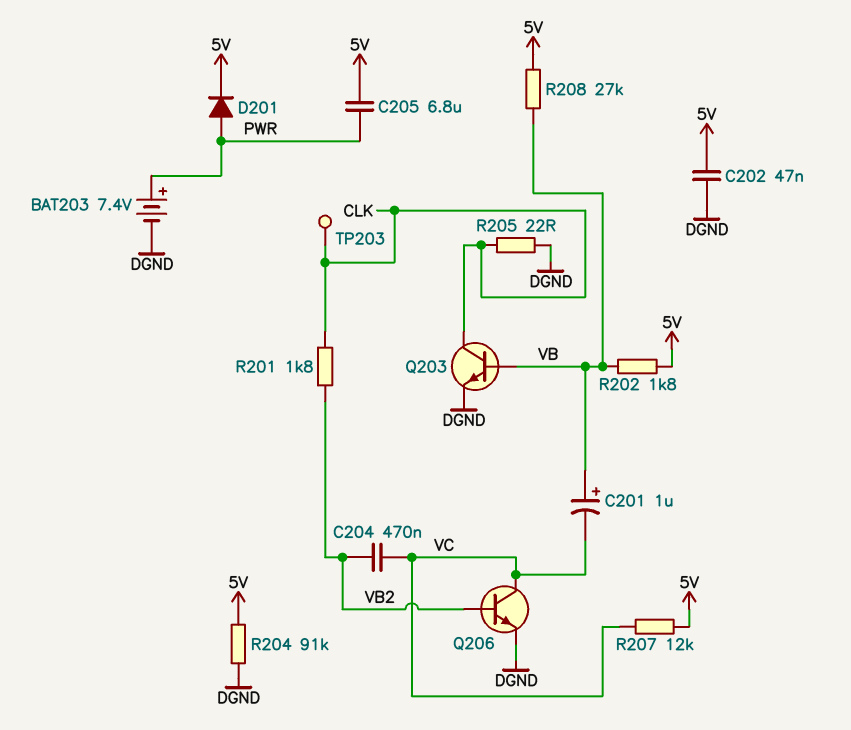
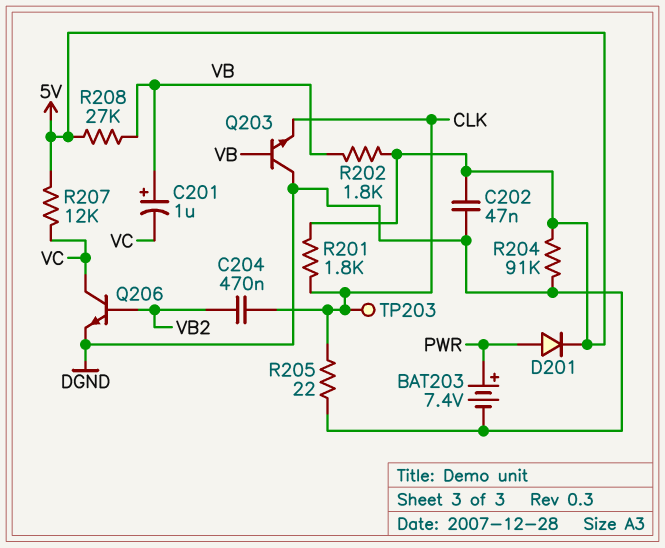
C204: 470nF (VB2, VC) -> 470nF (CLK, VB2)
C205: 6.8uF (5V, PWR) -> none
Q203: NPN (B VB, C CLK, E DGND) -> NPN (B VB, C DGND, E CLK)
R201: 1.8k (CLK, VB2) -> 1.8k (5V, CLK)

